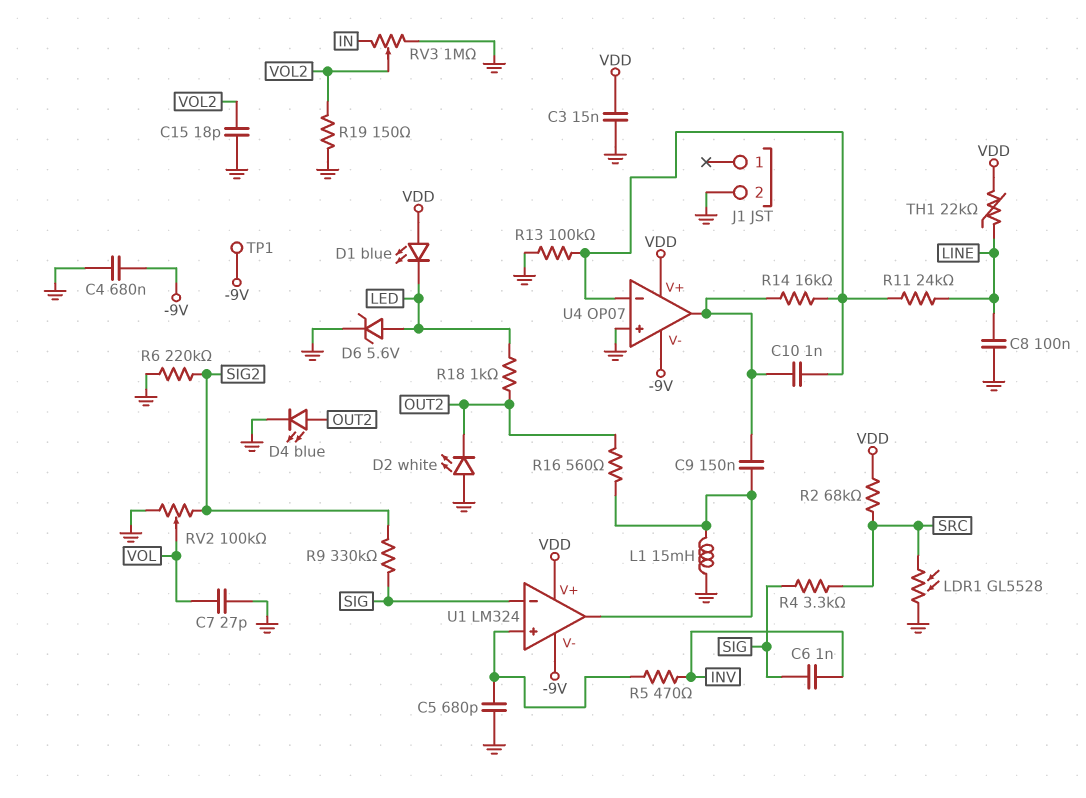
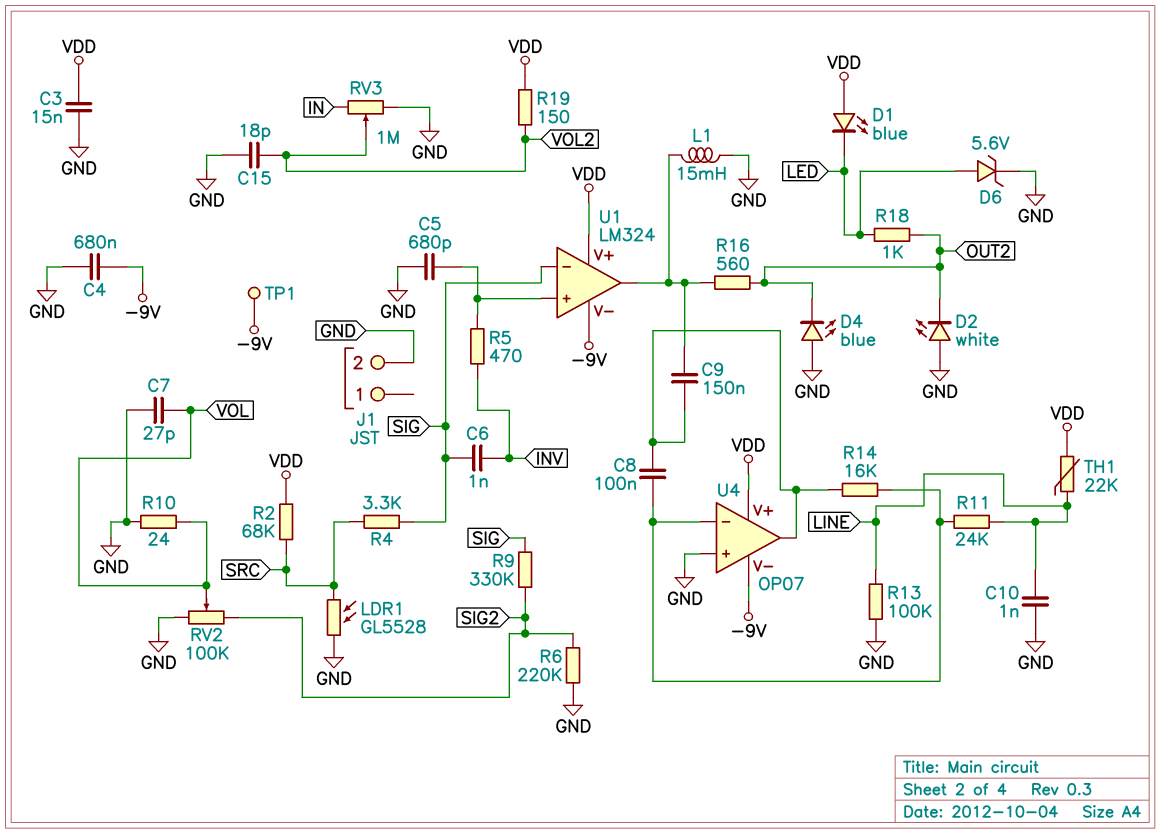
C8: 100nF (GND, LINE) -> 100nF (U4/in-, U4/out)
C10: 1nF (U4/in-, U4/out) -> 1nF (GND, LINE)
D4: LED blue (A OUT2, K GND) -> LED blue (A GND, K OUT2)
R10: none -> 24 (GND, VOL)
R13: 100k (GND, U4/in-) -> 100k (GND, LINE)
R19: 150 (GND, VOL2) -> 150 (VDD, VOL2)

